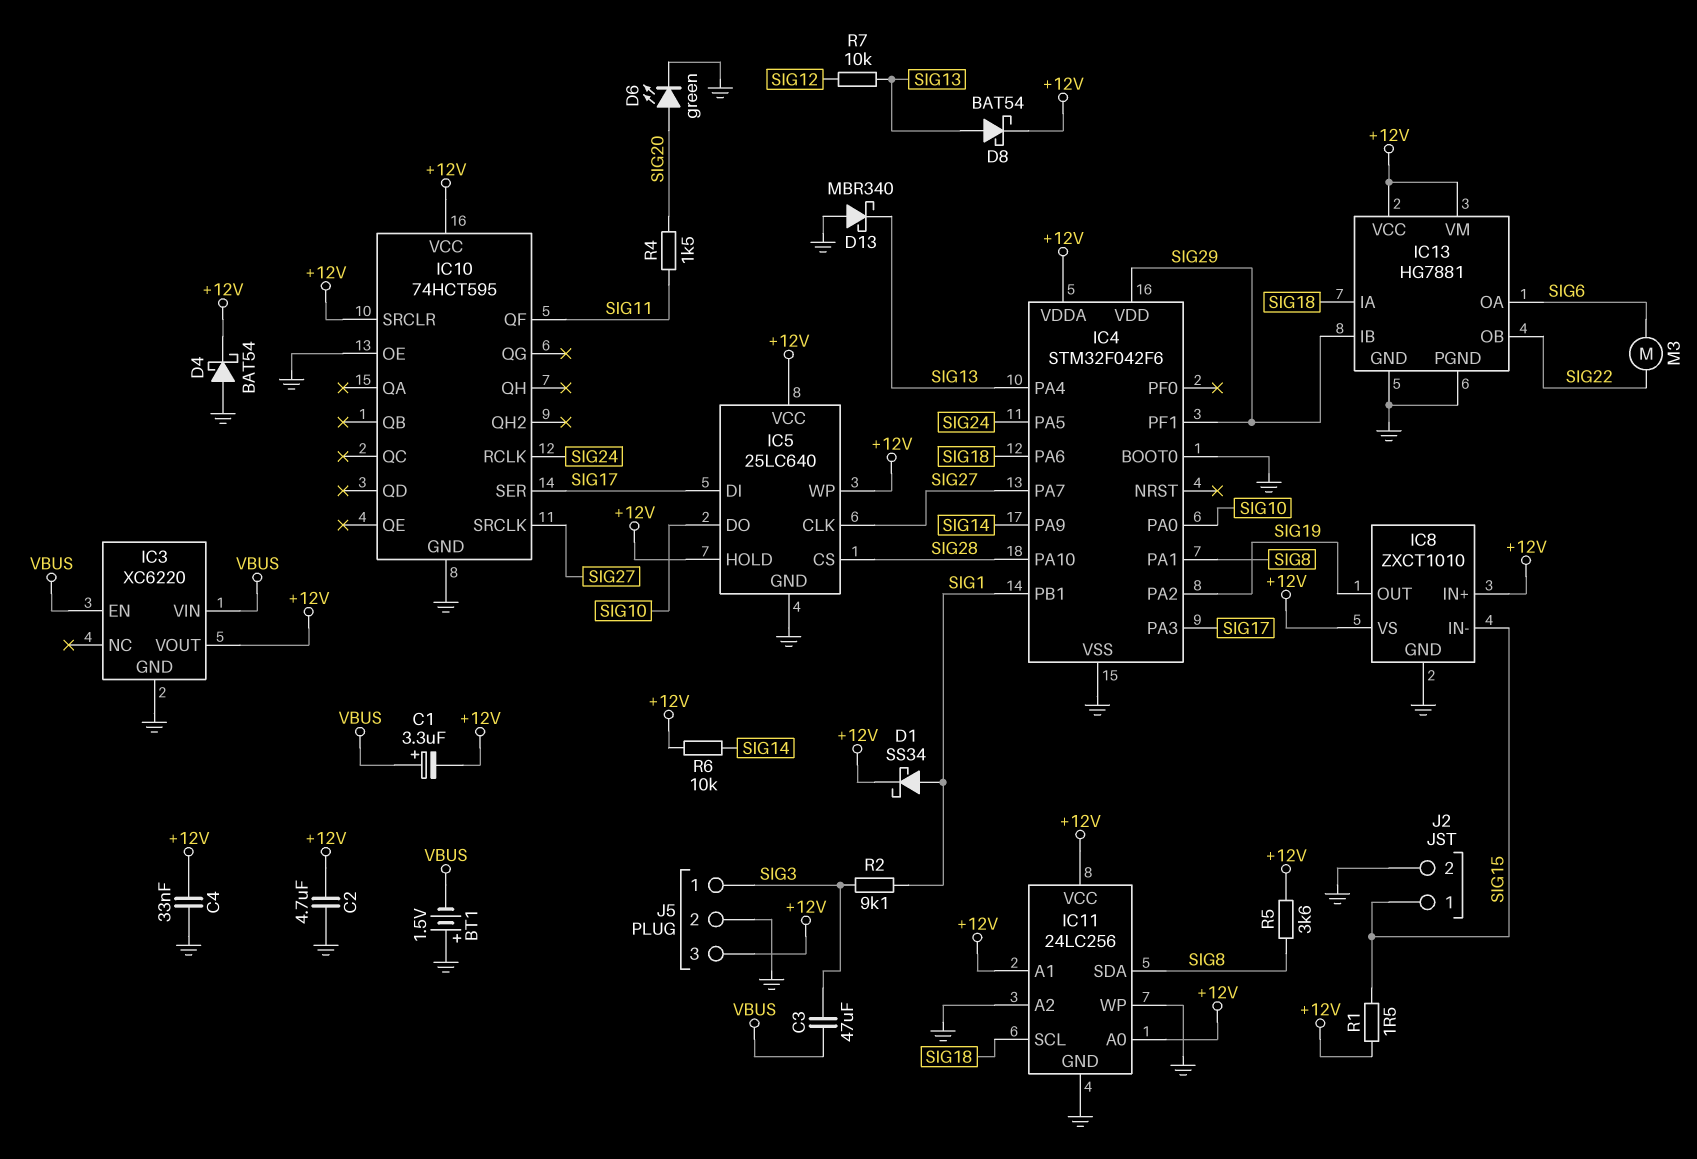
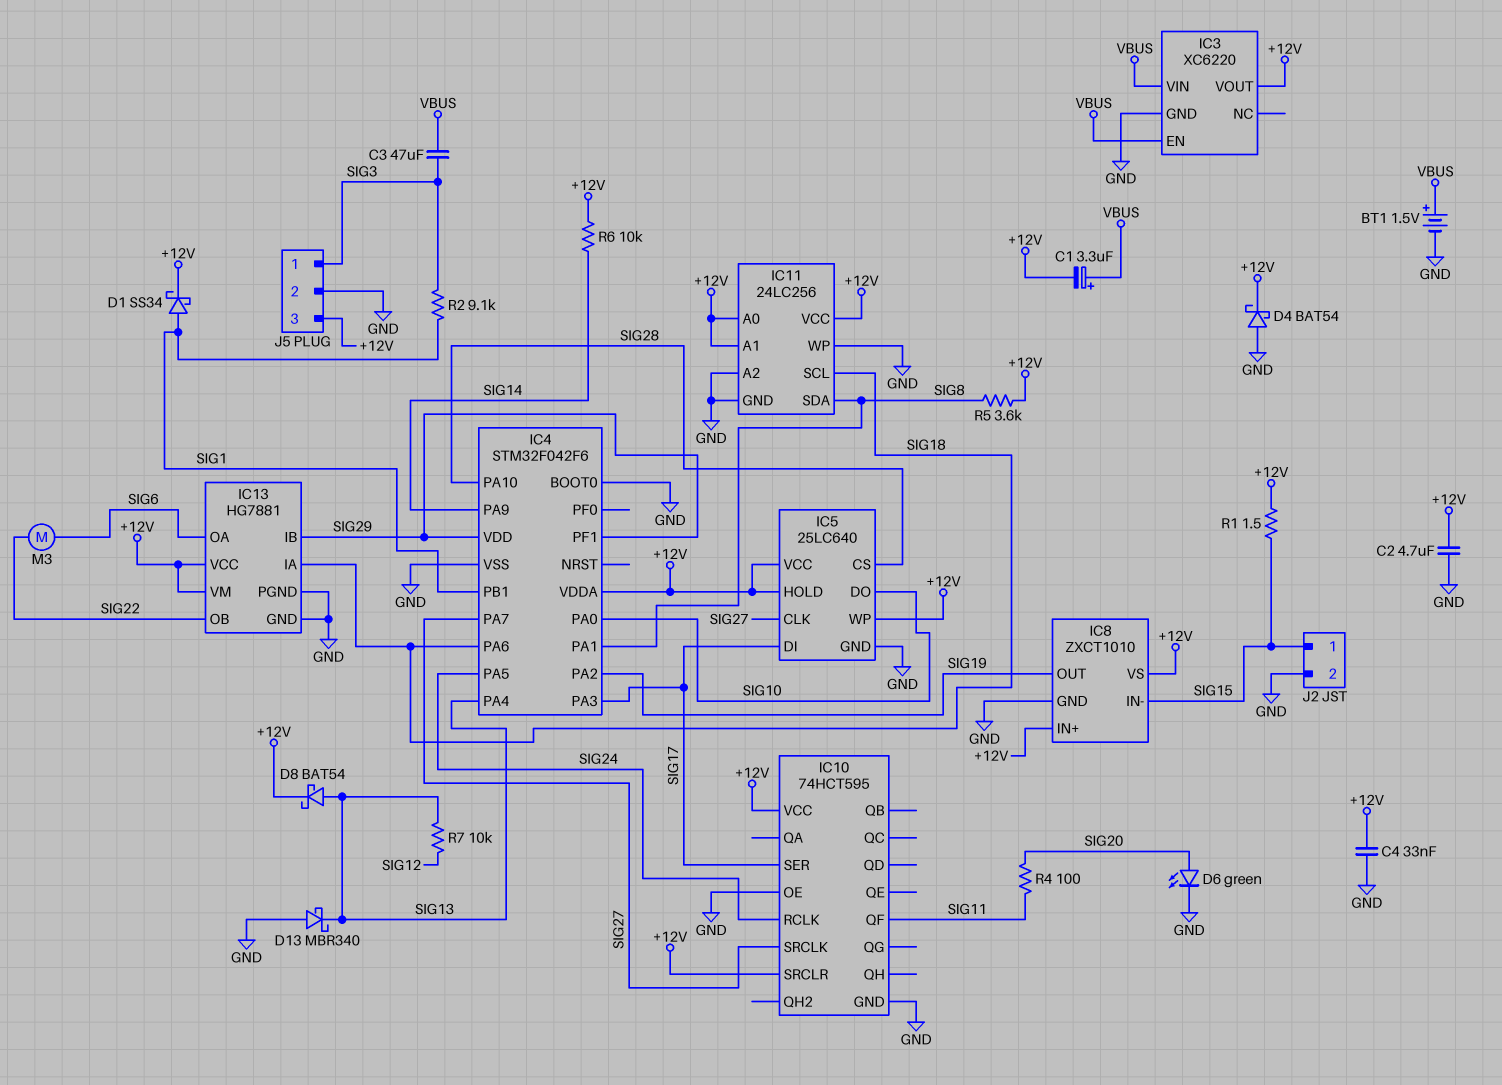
BT1: 1.5V (plus GND, minus VBUS) -> 1.5V (plus VBUS, minus GND)
R4: 1.5k (SIG11, SIG20) -> 100 (SIG11, SIG20)

